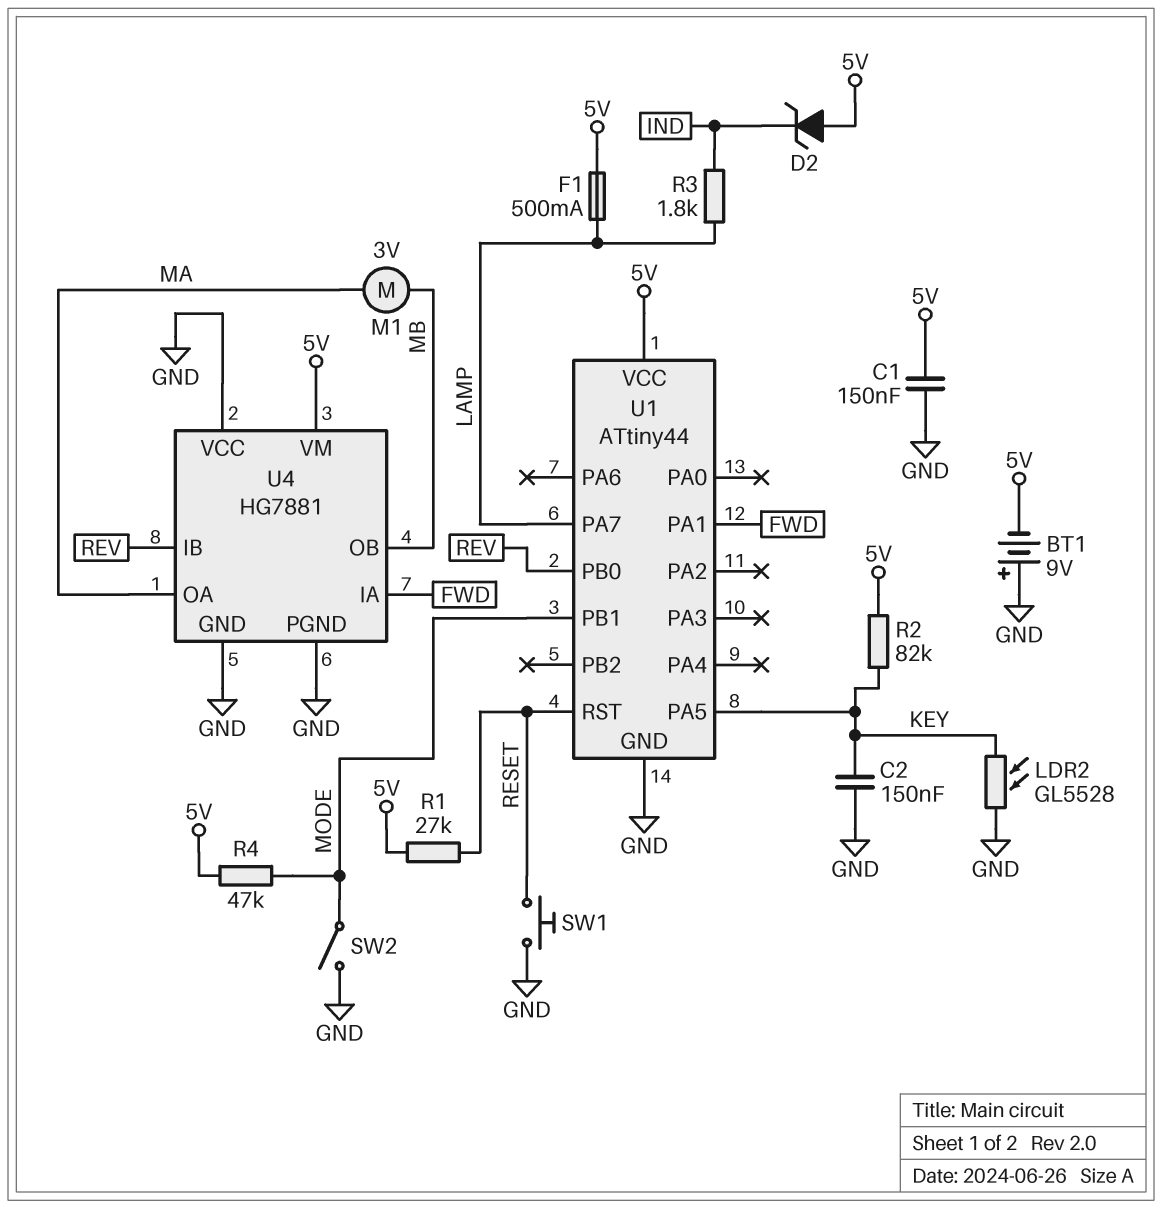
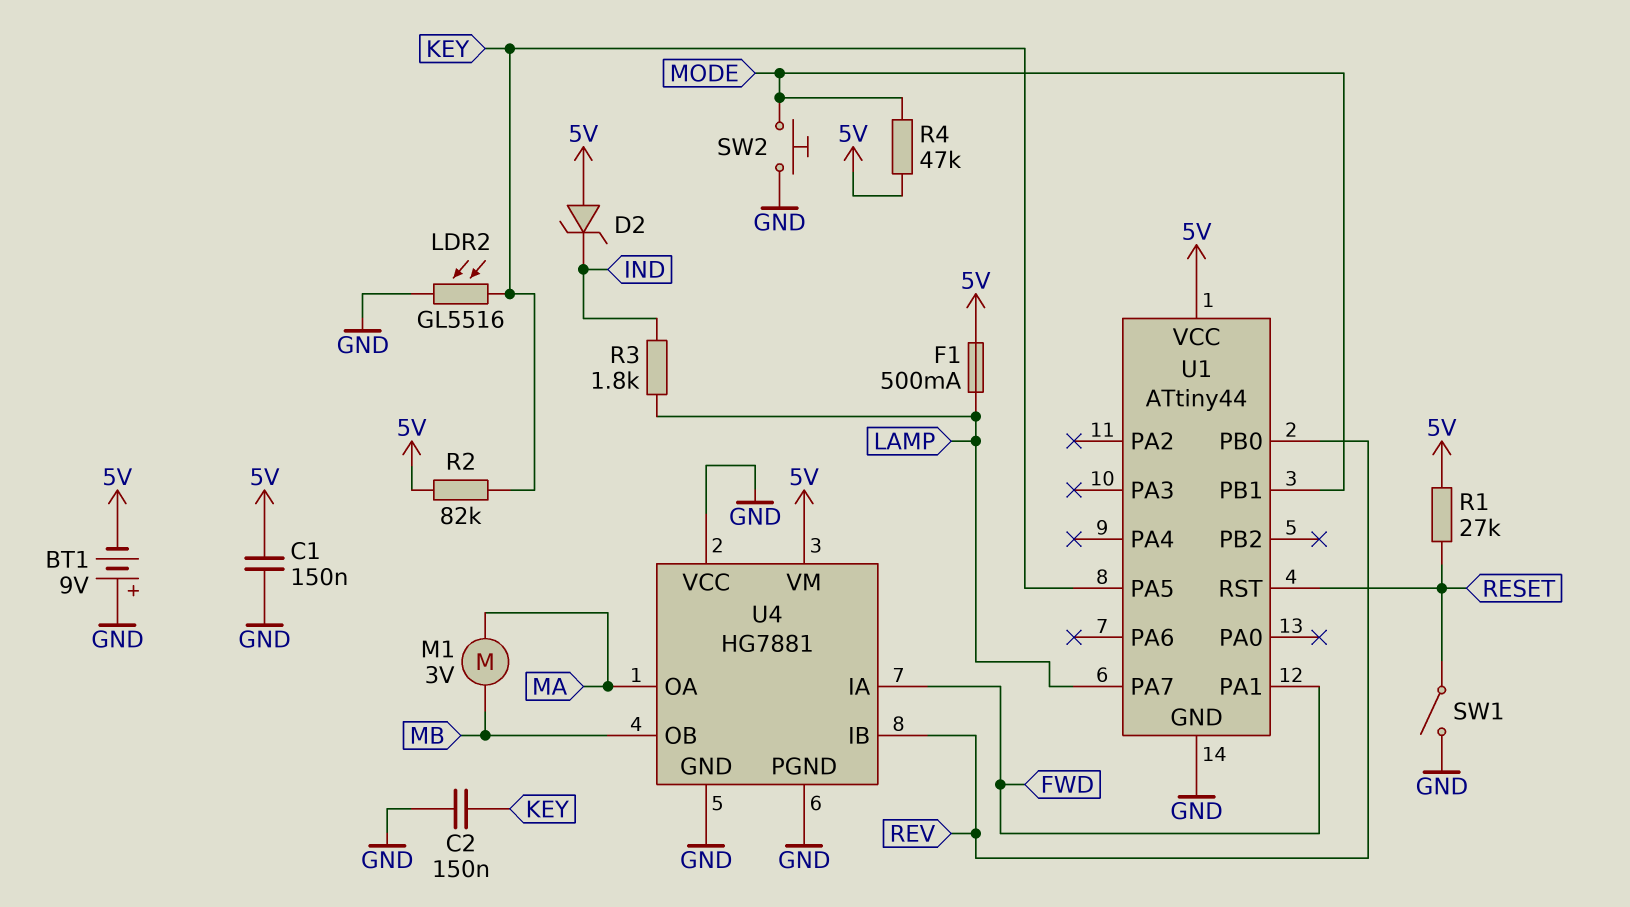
LDR2: GL5528 (GND, KEY) -> GL5516 (GND, KEY)
SW1: button (GND, RESET) -> switch (GND, RESET)
SW2: switch (GND, MODE) -> button (GND, MODE)

